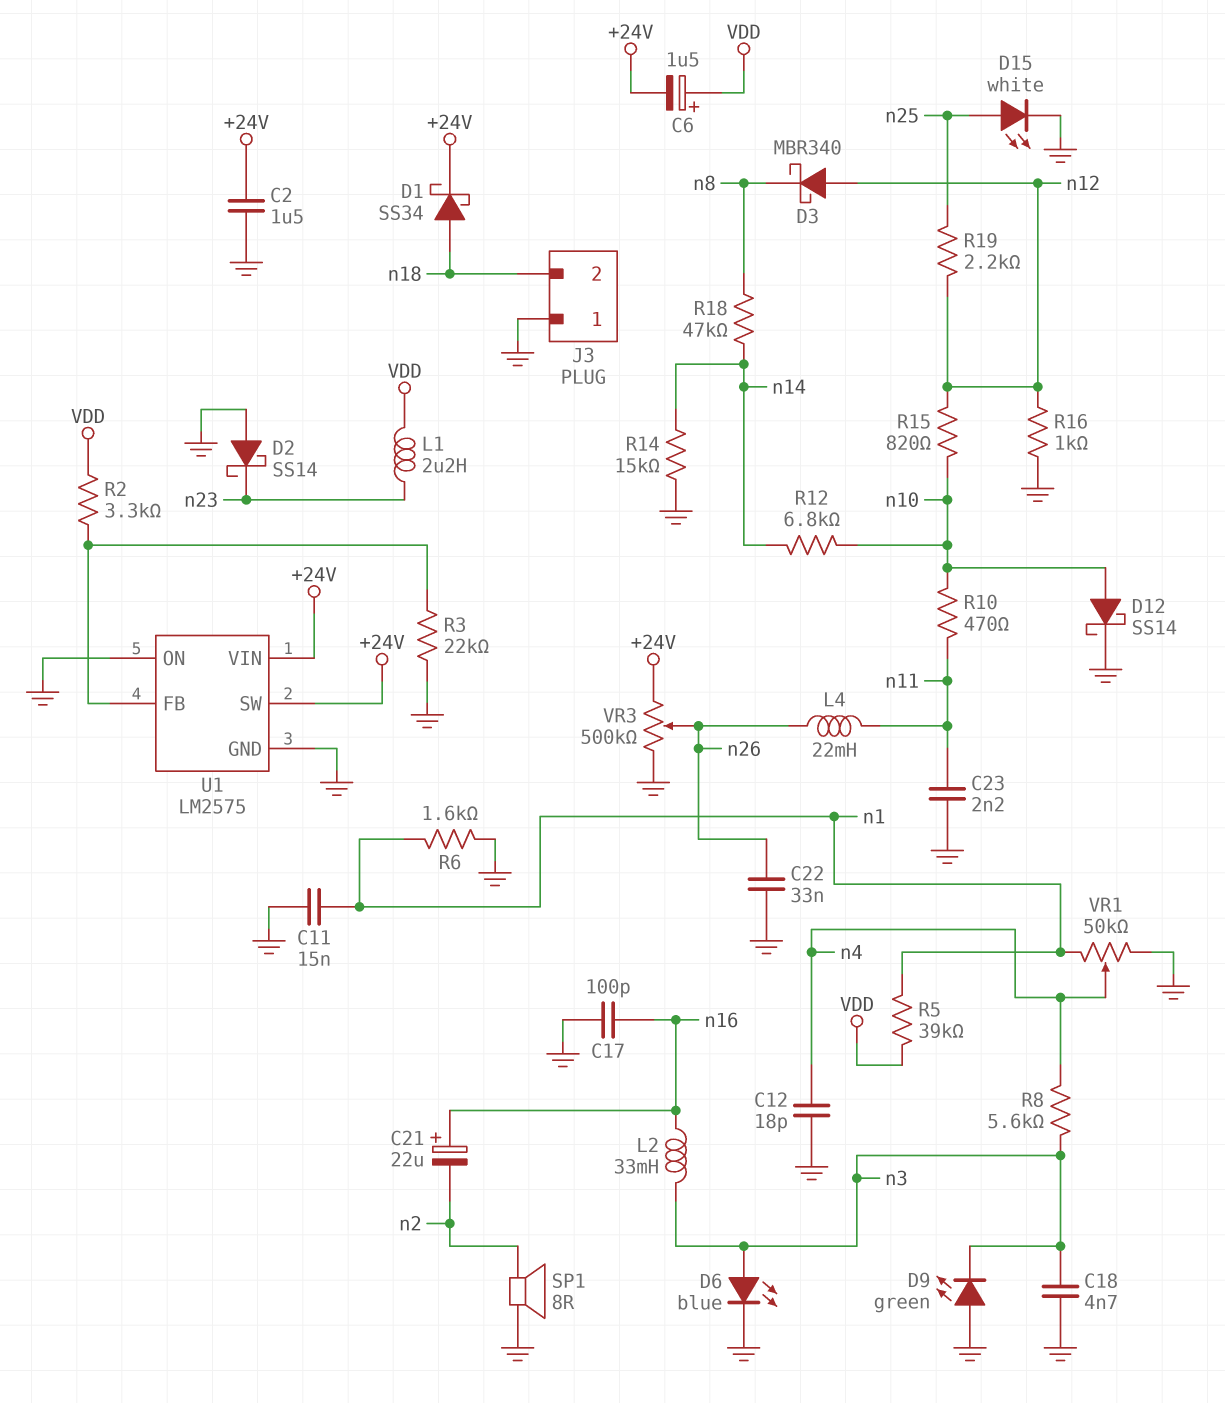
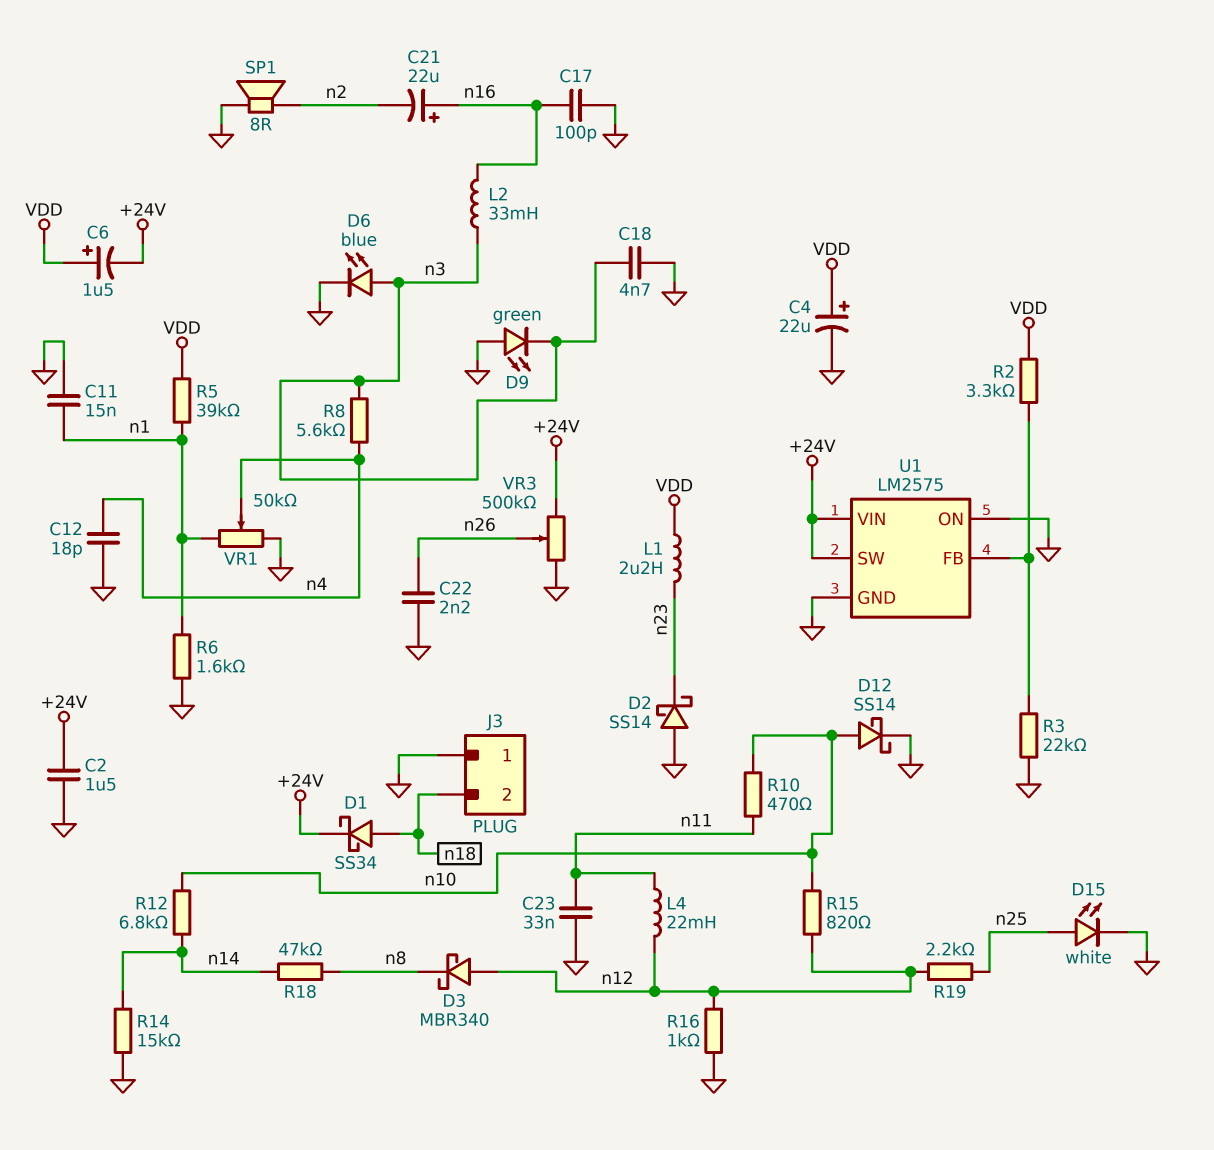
C4: none -> 22uF (plus VDD, minus GND)
C22: 33nF (GND, n26) -> 2.2nF (GND, n26)
C23: 2.2nF (GND, n11) -> 33nF (GND, n11)
L4: 22mH (n11, n26) -> 22mH (n11, n12)

